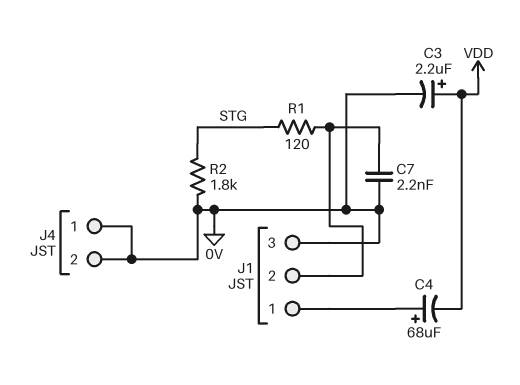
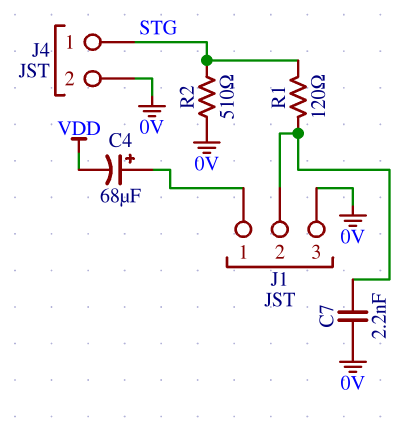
C3: 2.2uF (plus VDD, minus 0V) -> none
J4 pin 1: 0V -> STG
R2: 1.8k (0V, STG) -> 510 (0V, STG)

